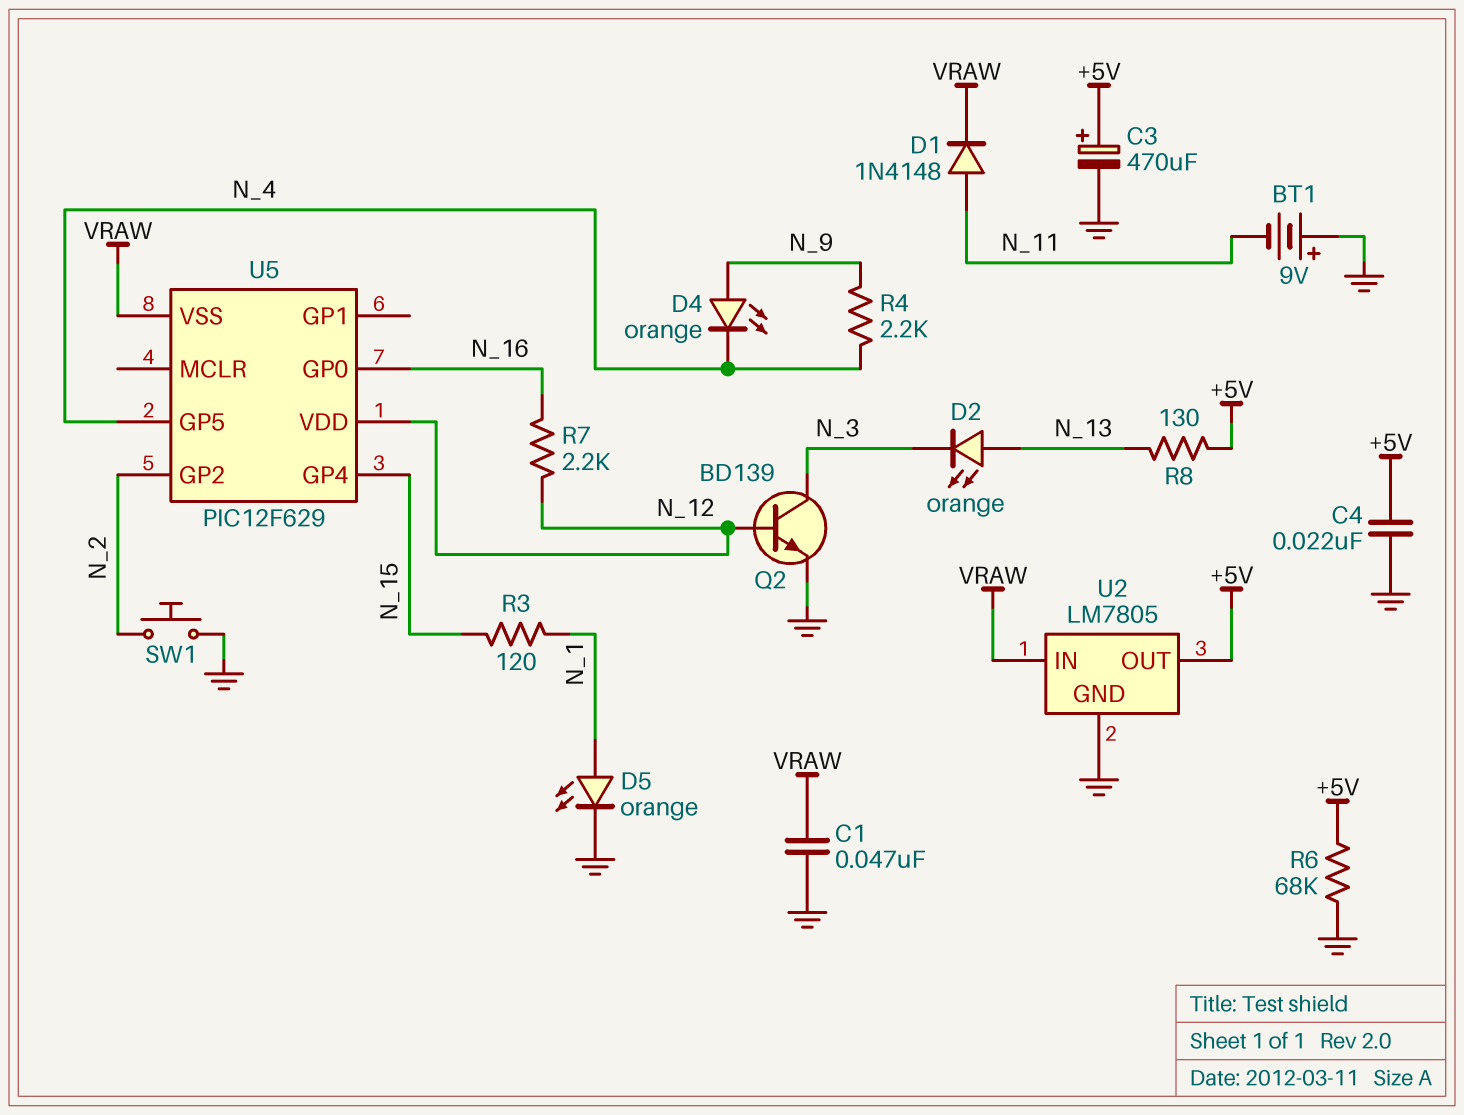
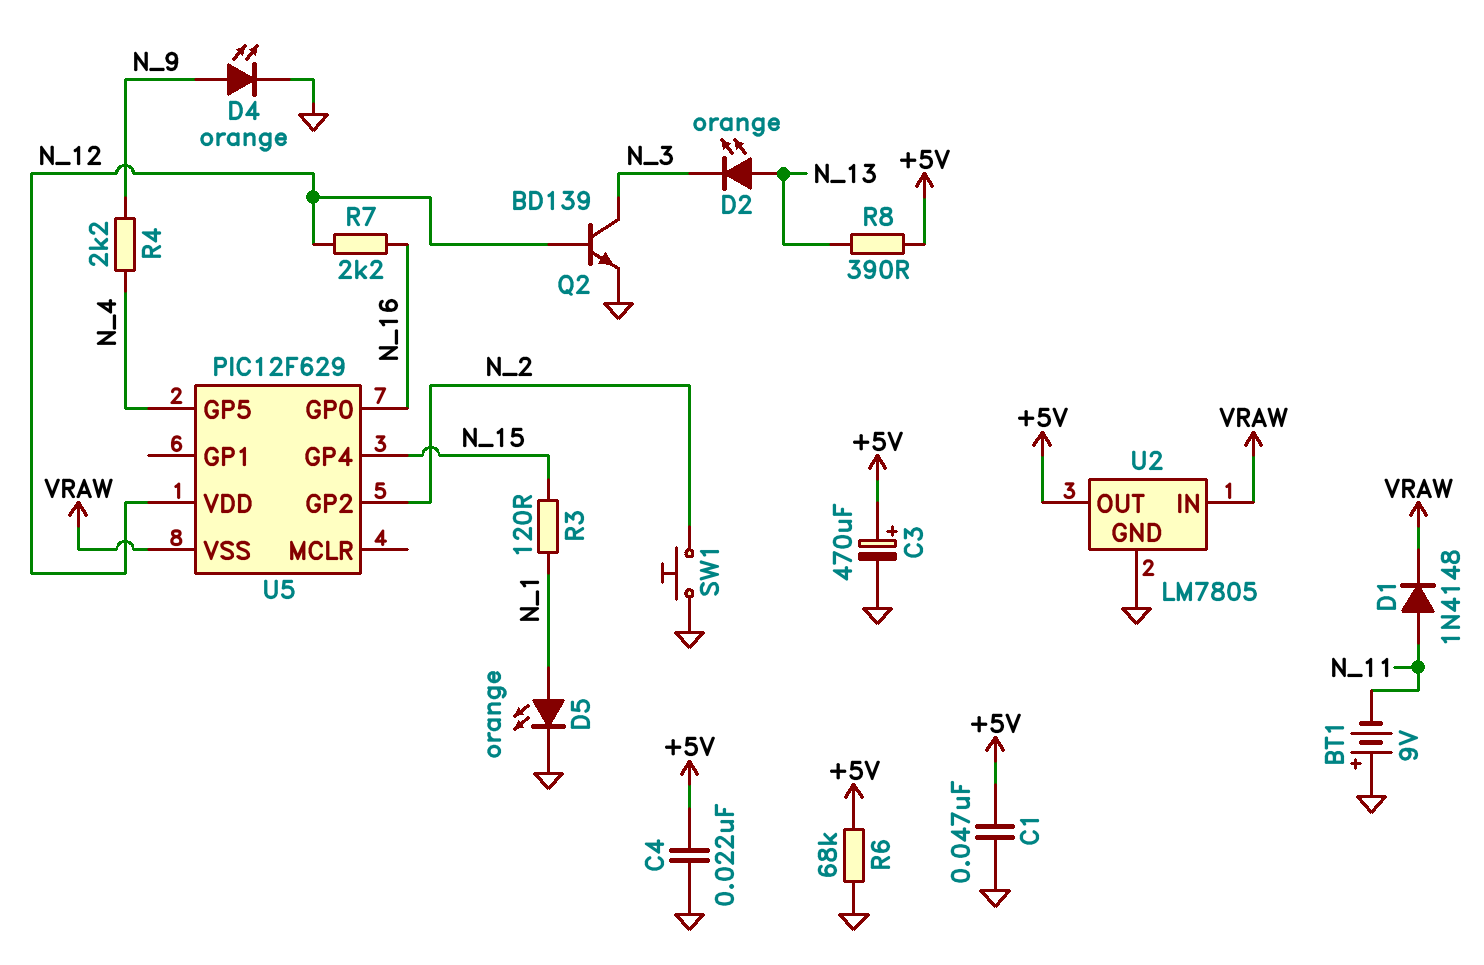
C1: 47nF (GND, VRAW) -> 47nF (+5V, GND)
D4: LED orange (A N_9, K N_4) -> LED orange (A N_9, K GND)
R8: 130 (+5V, N_13) -> 390 (+5V, N_13)

